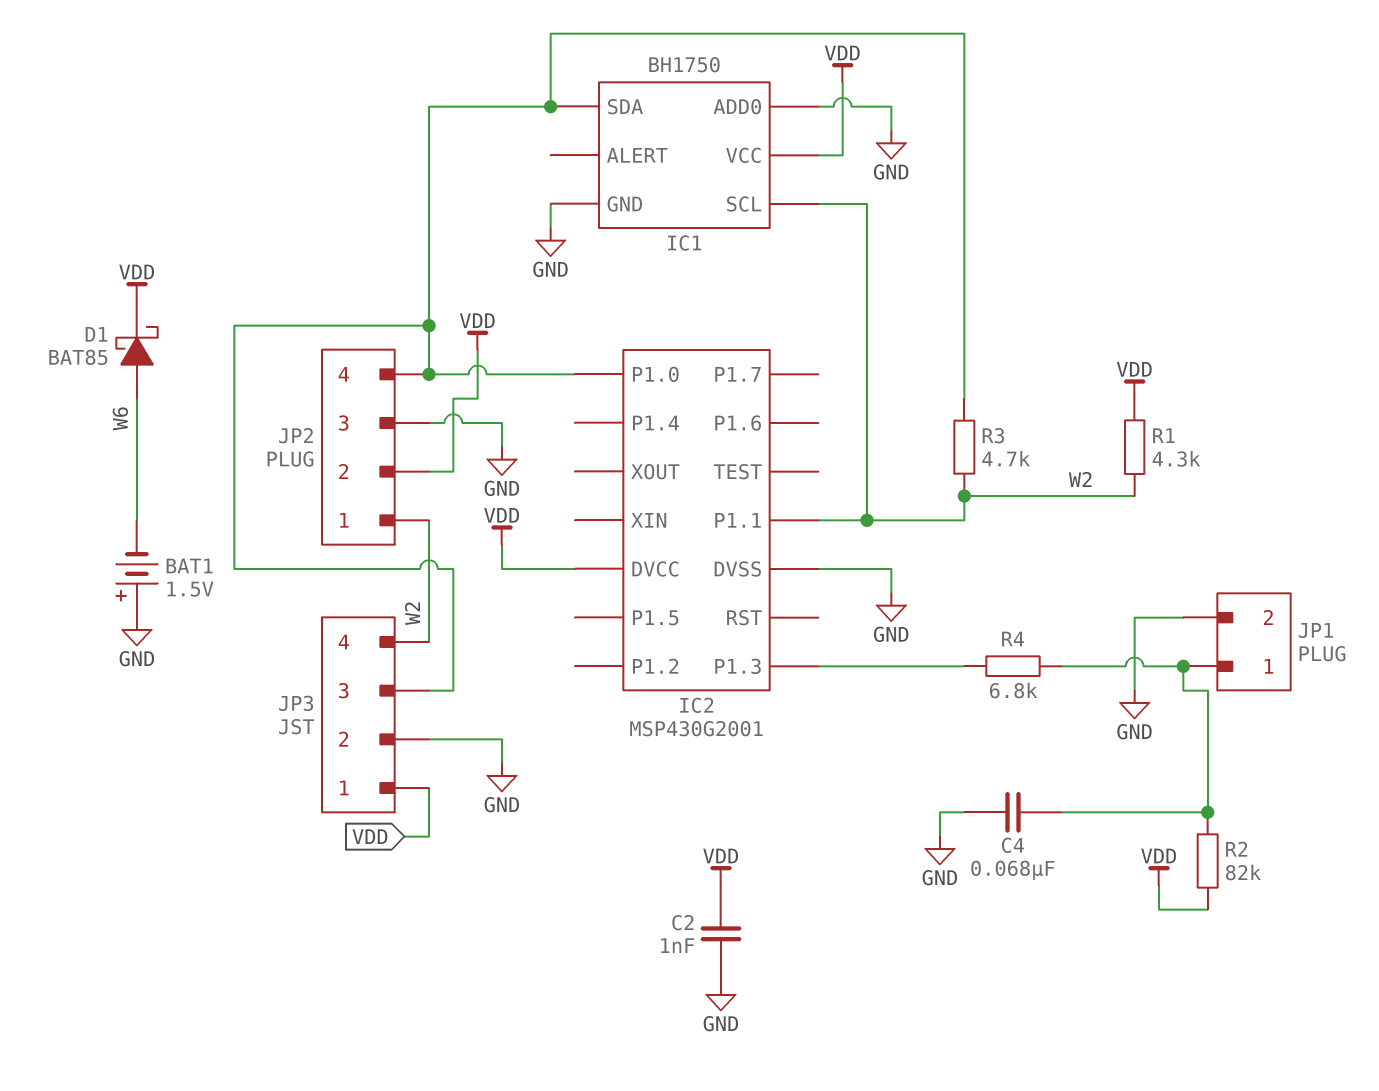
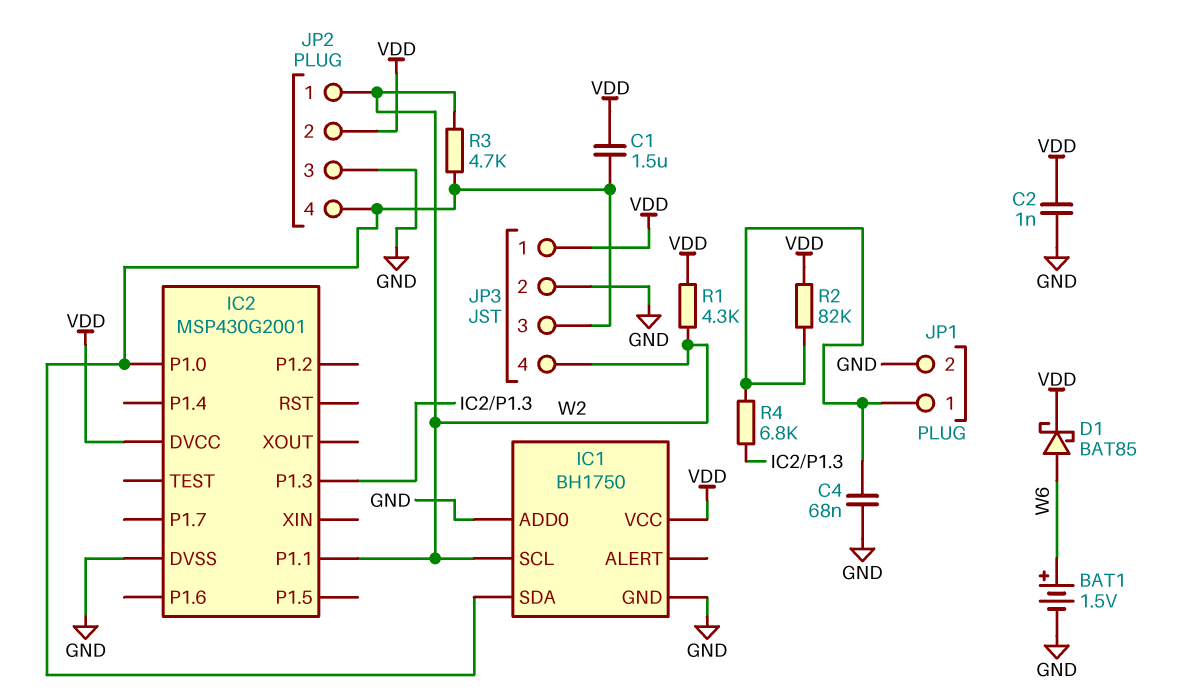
BAT1: 1.5V (plus GND, minus W6) -> 1.5V (plus W6, minus GND)
C1: none -> 1.5uF (IC1/SDA, VDD)

